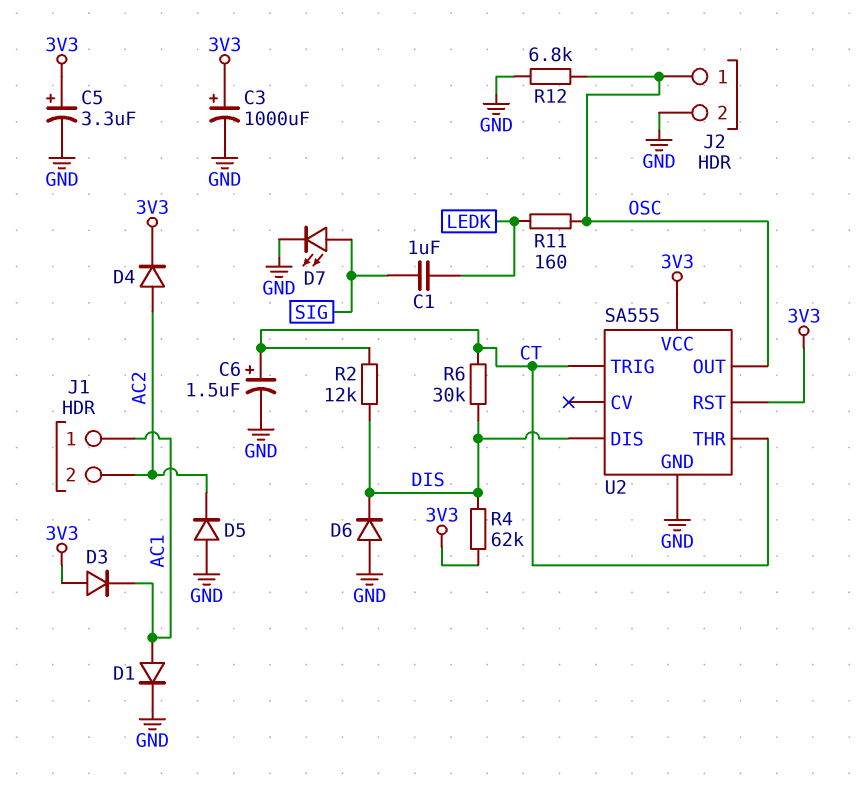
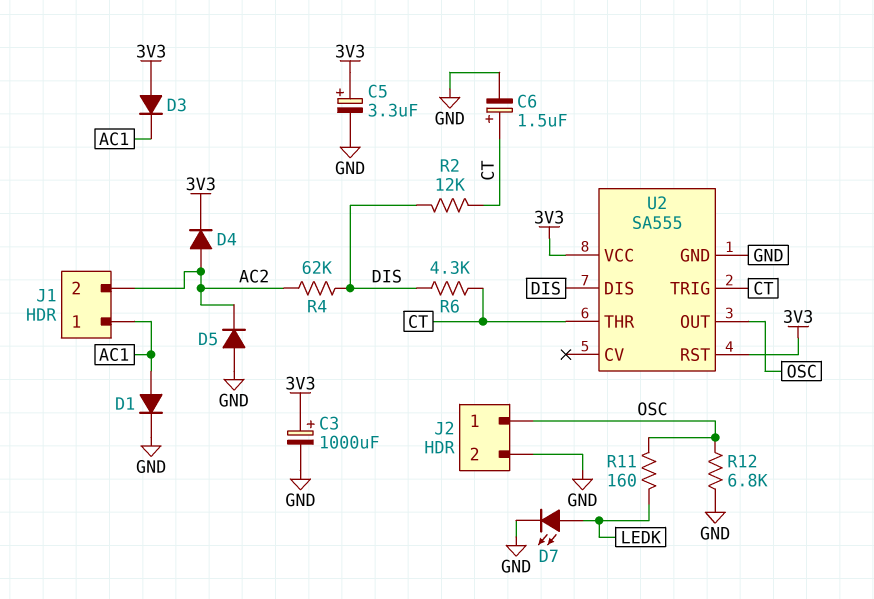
C1: 1uF (LEDK, SIG) -> none
D6: diode (A GND, K DIS) -> none
D7: LED (A SIG, K GND) -> LED (A LEDK, K GND)
R4: 62k (3V3, DIS) -> 62k (AC2, DIS)
R6: 30k (CT, DIS) -> 4.3k (CT, DIS)

